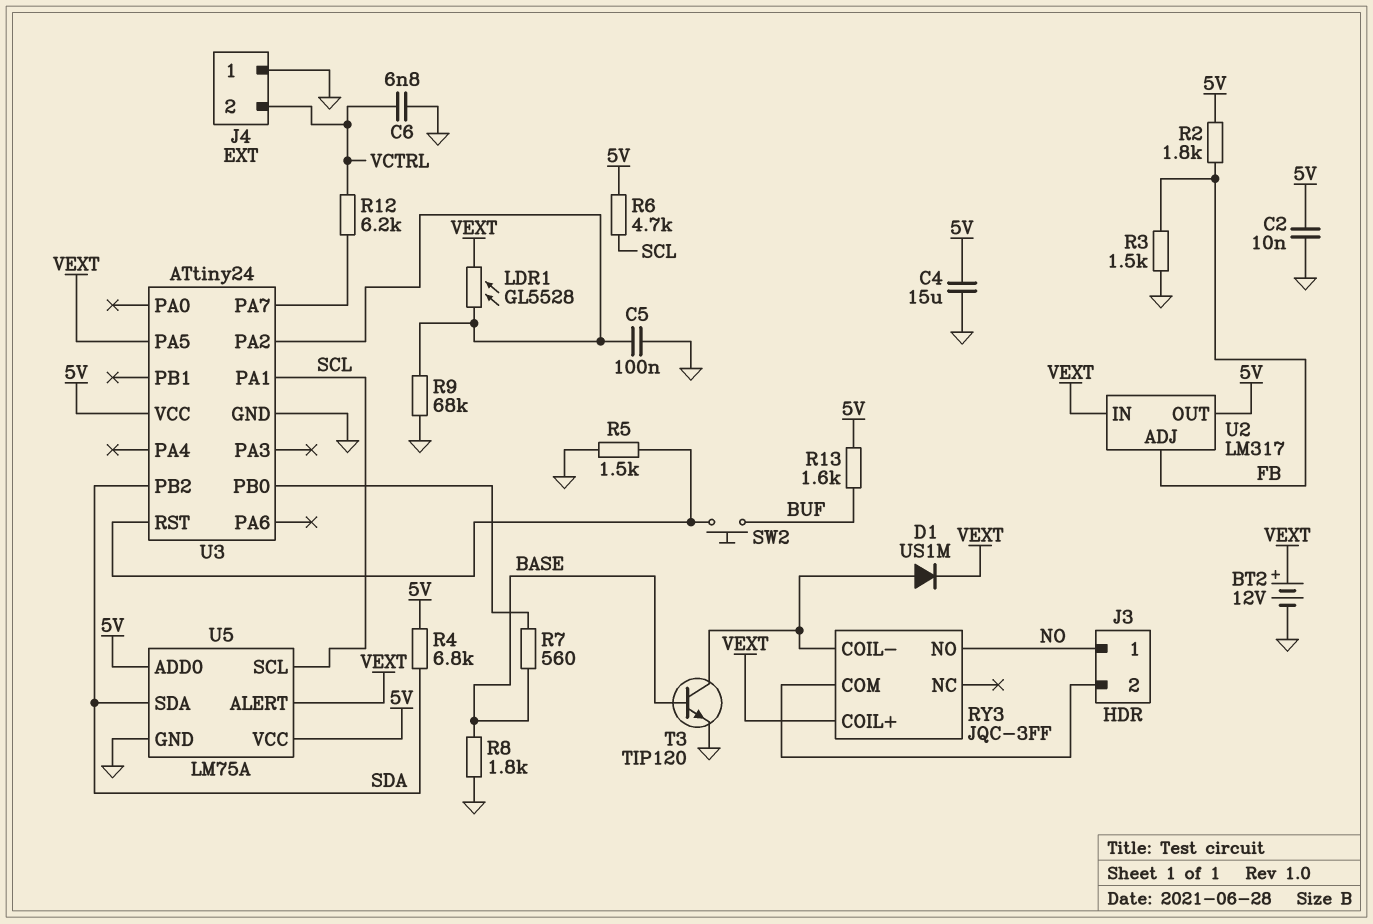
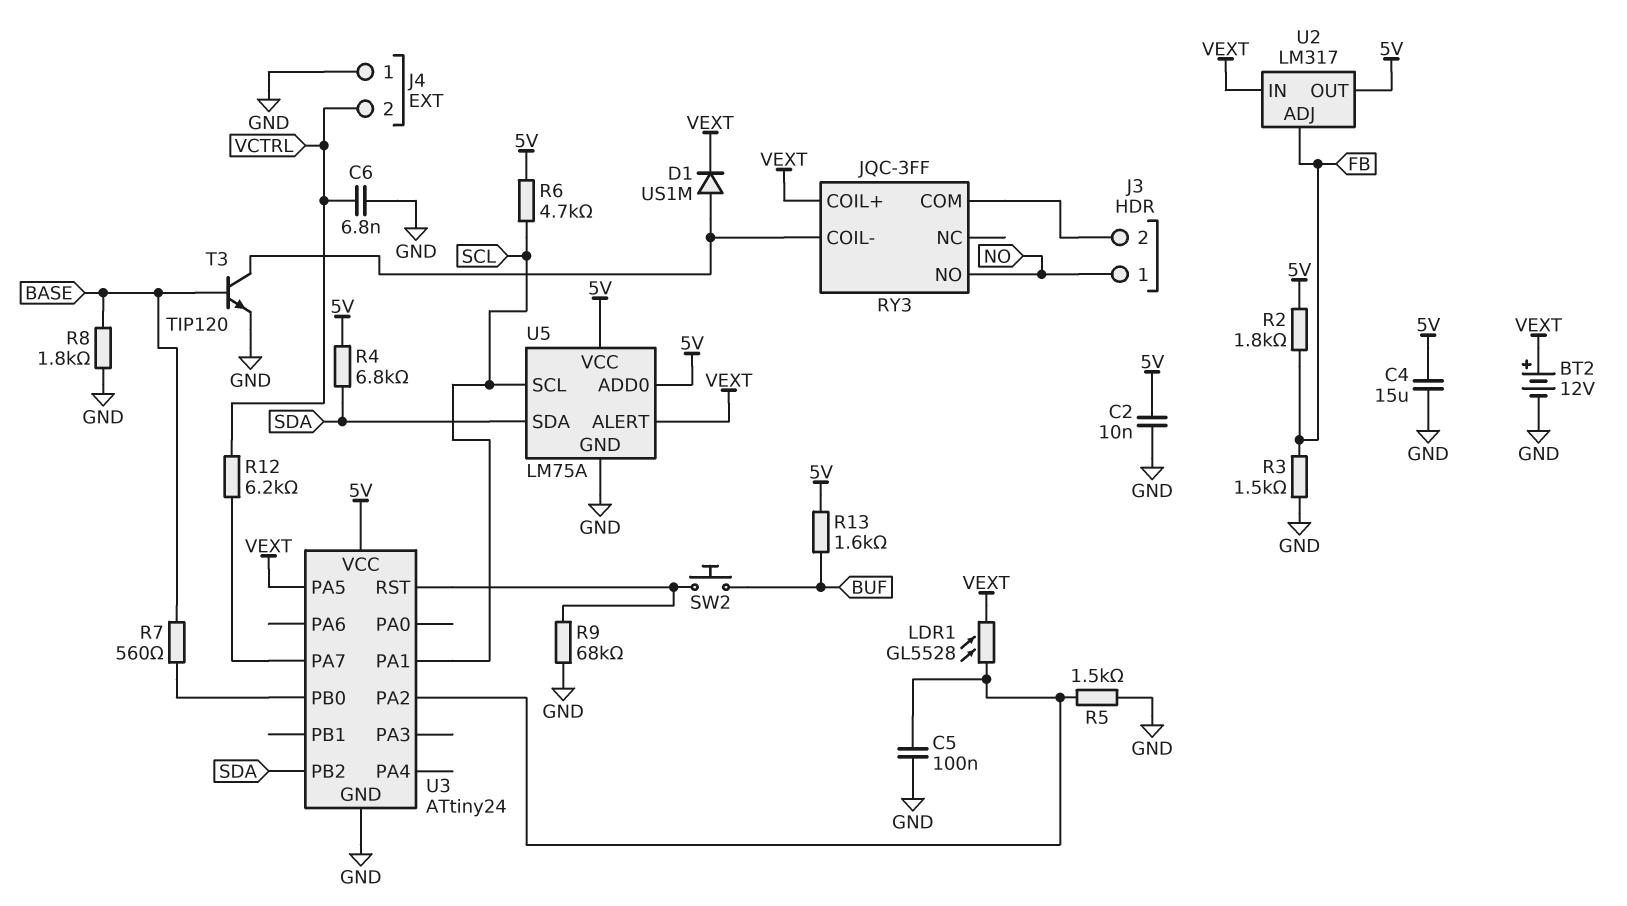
R5: 1.5k (GND, U3/RST) -> 1.5k (GND, U3/PA2)
R9: 68k (GND, U3/PA2) -> 68k (GND, U3/RST)

